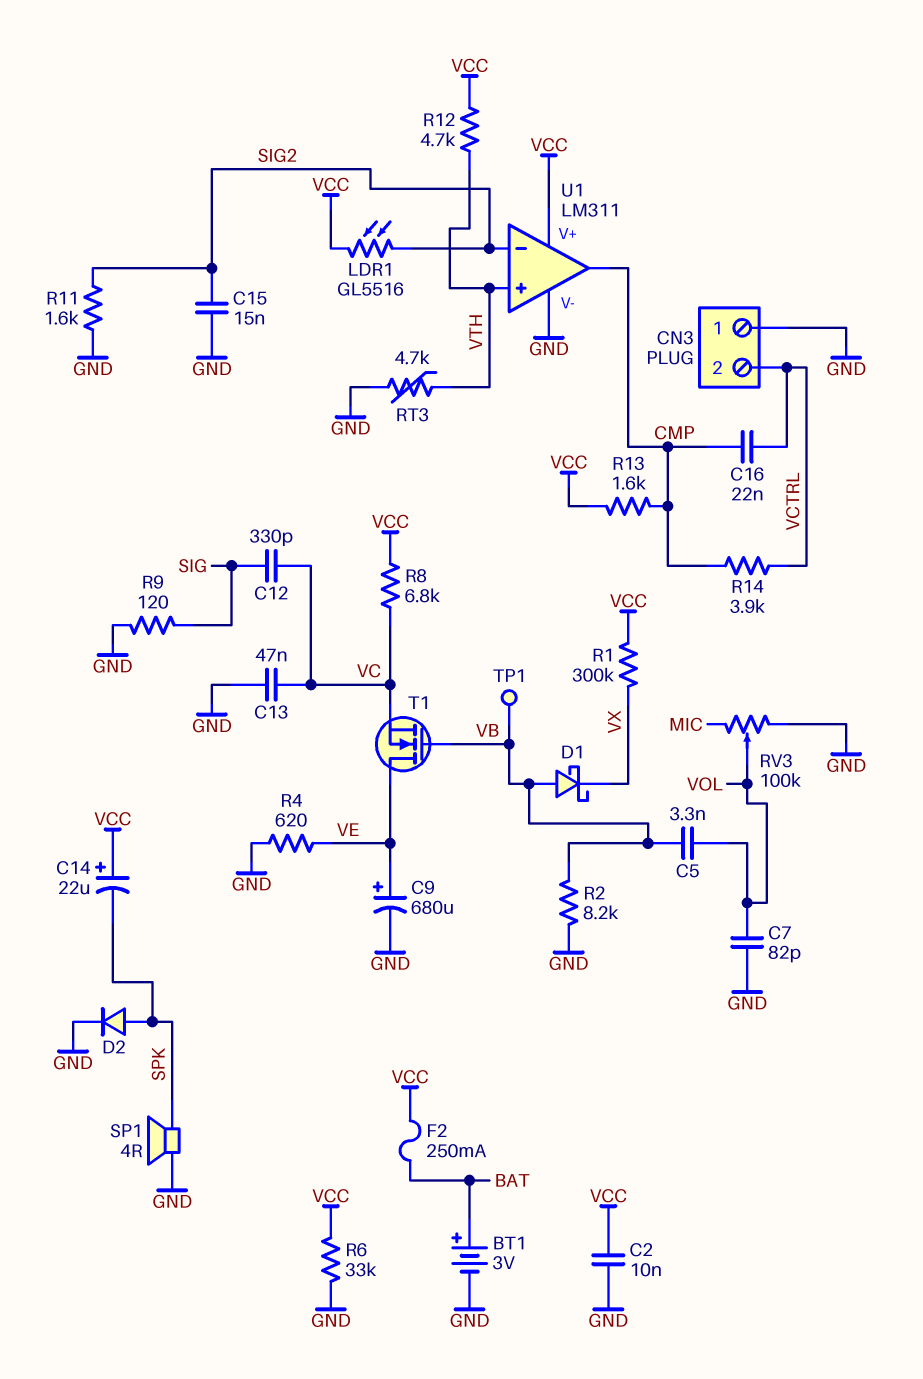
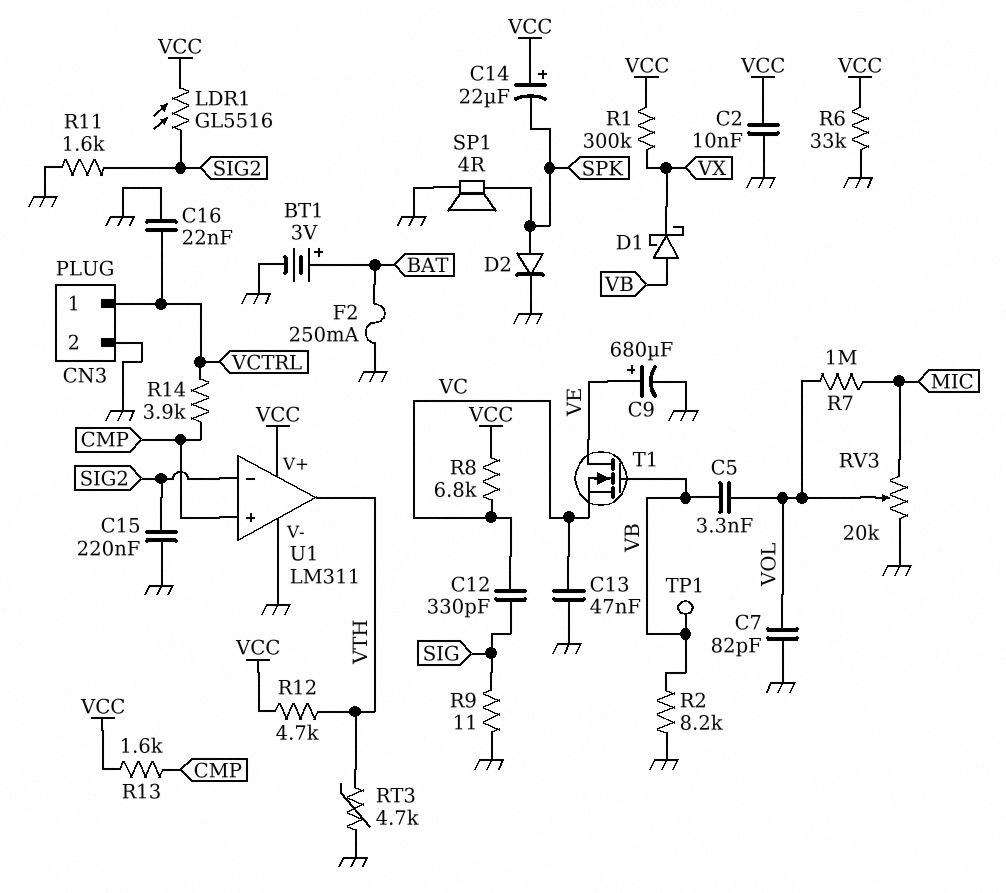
C15: 15nF (GND, SIG2) -> 220nF (GND, SIG2)
C16: 22nF (CMP, VCTRL) -> 22nF (GND, VCTRL)
CN3 pin 1: GND -> VCTRL
CN3 pin 2: VCTRL -> GND
F2: 250mA (BAT, VCC) -> 250mA (BAT, GND)
R4: 620 (GND, VE) -> none
R7: none -> 1M (MIC, VOL)
R9: 120 (GND, SIG) -> 11 (GND, SIG)
RV3: 100k (GND, MIC, wiper VOL) -> 20k (GND, MIC, wiper VOL)
U1 pin in+: VTH -> CMP
U1 pin out: CMP -> VTH

